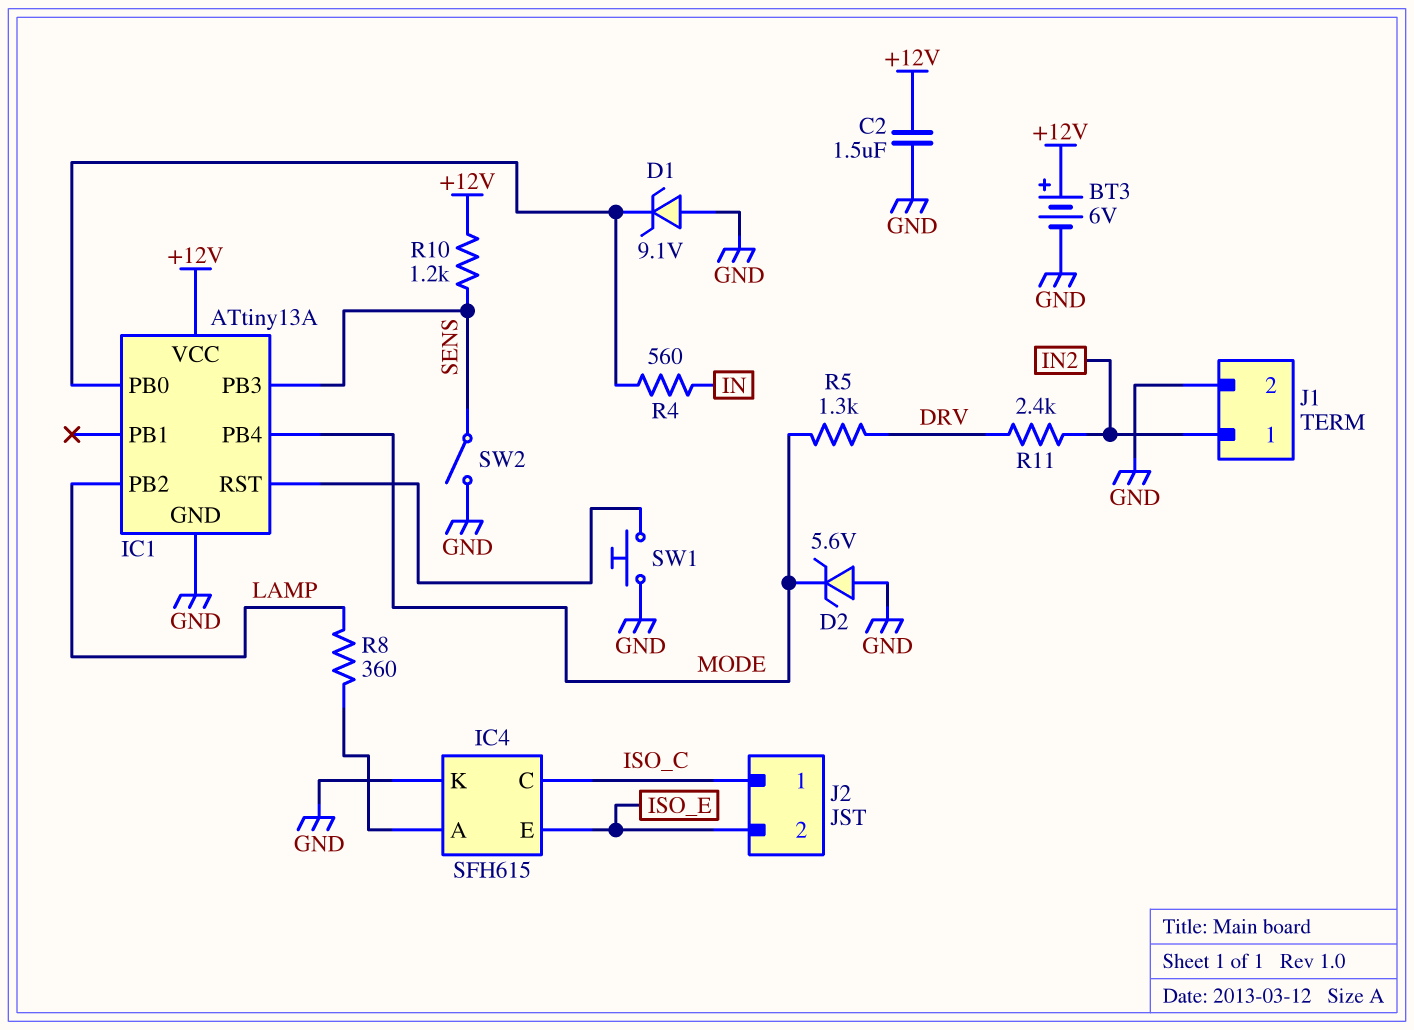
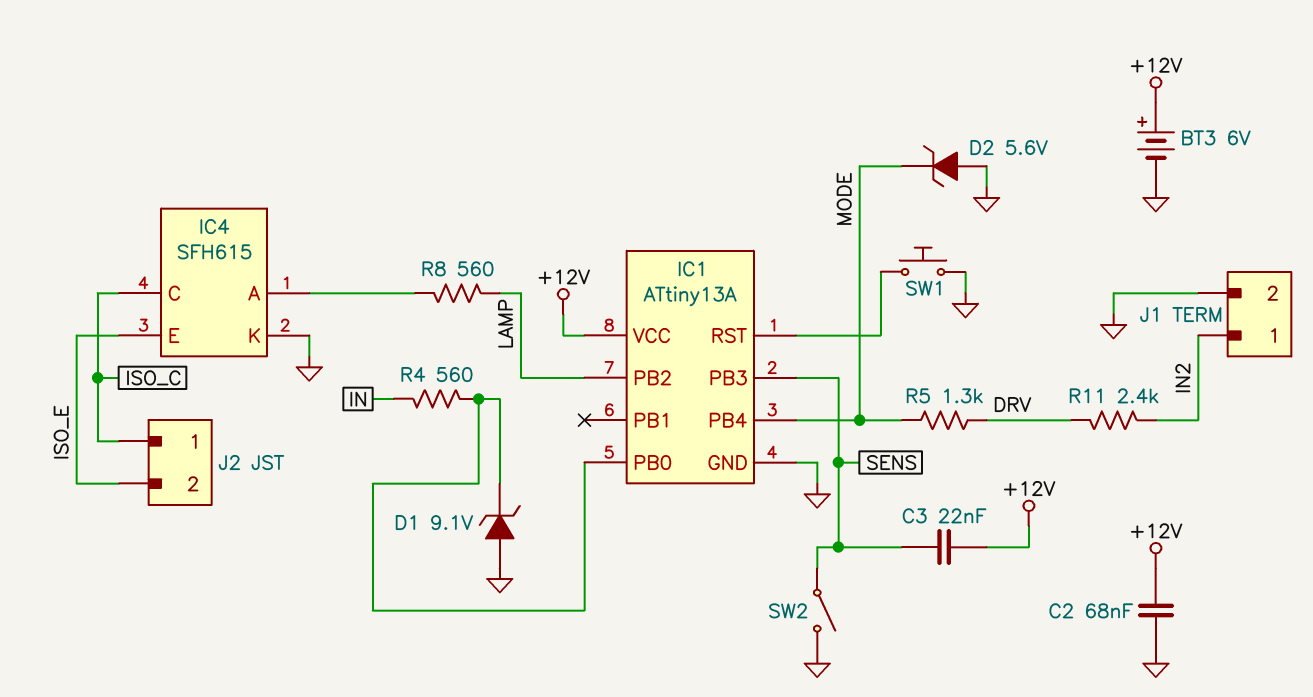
C2: 1.5uF (+12V, GND) -> 68nF (+12V, GND)
C3: none -> 22nF (+12V, SENS)
R8: 360 (IC4/A, LAMP) -> 560 (IC4/A, LAMP)
R10: 1.2k (+12V, SENS) -> none

